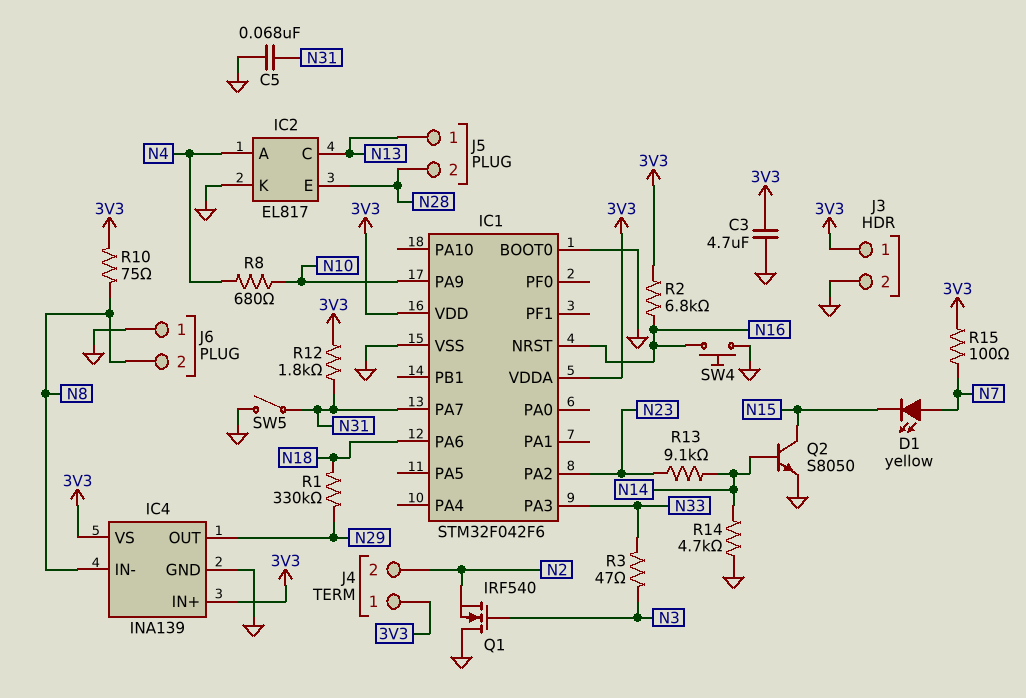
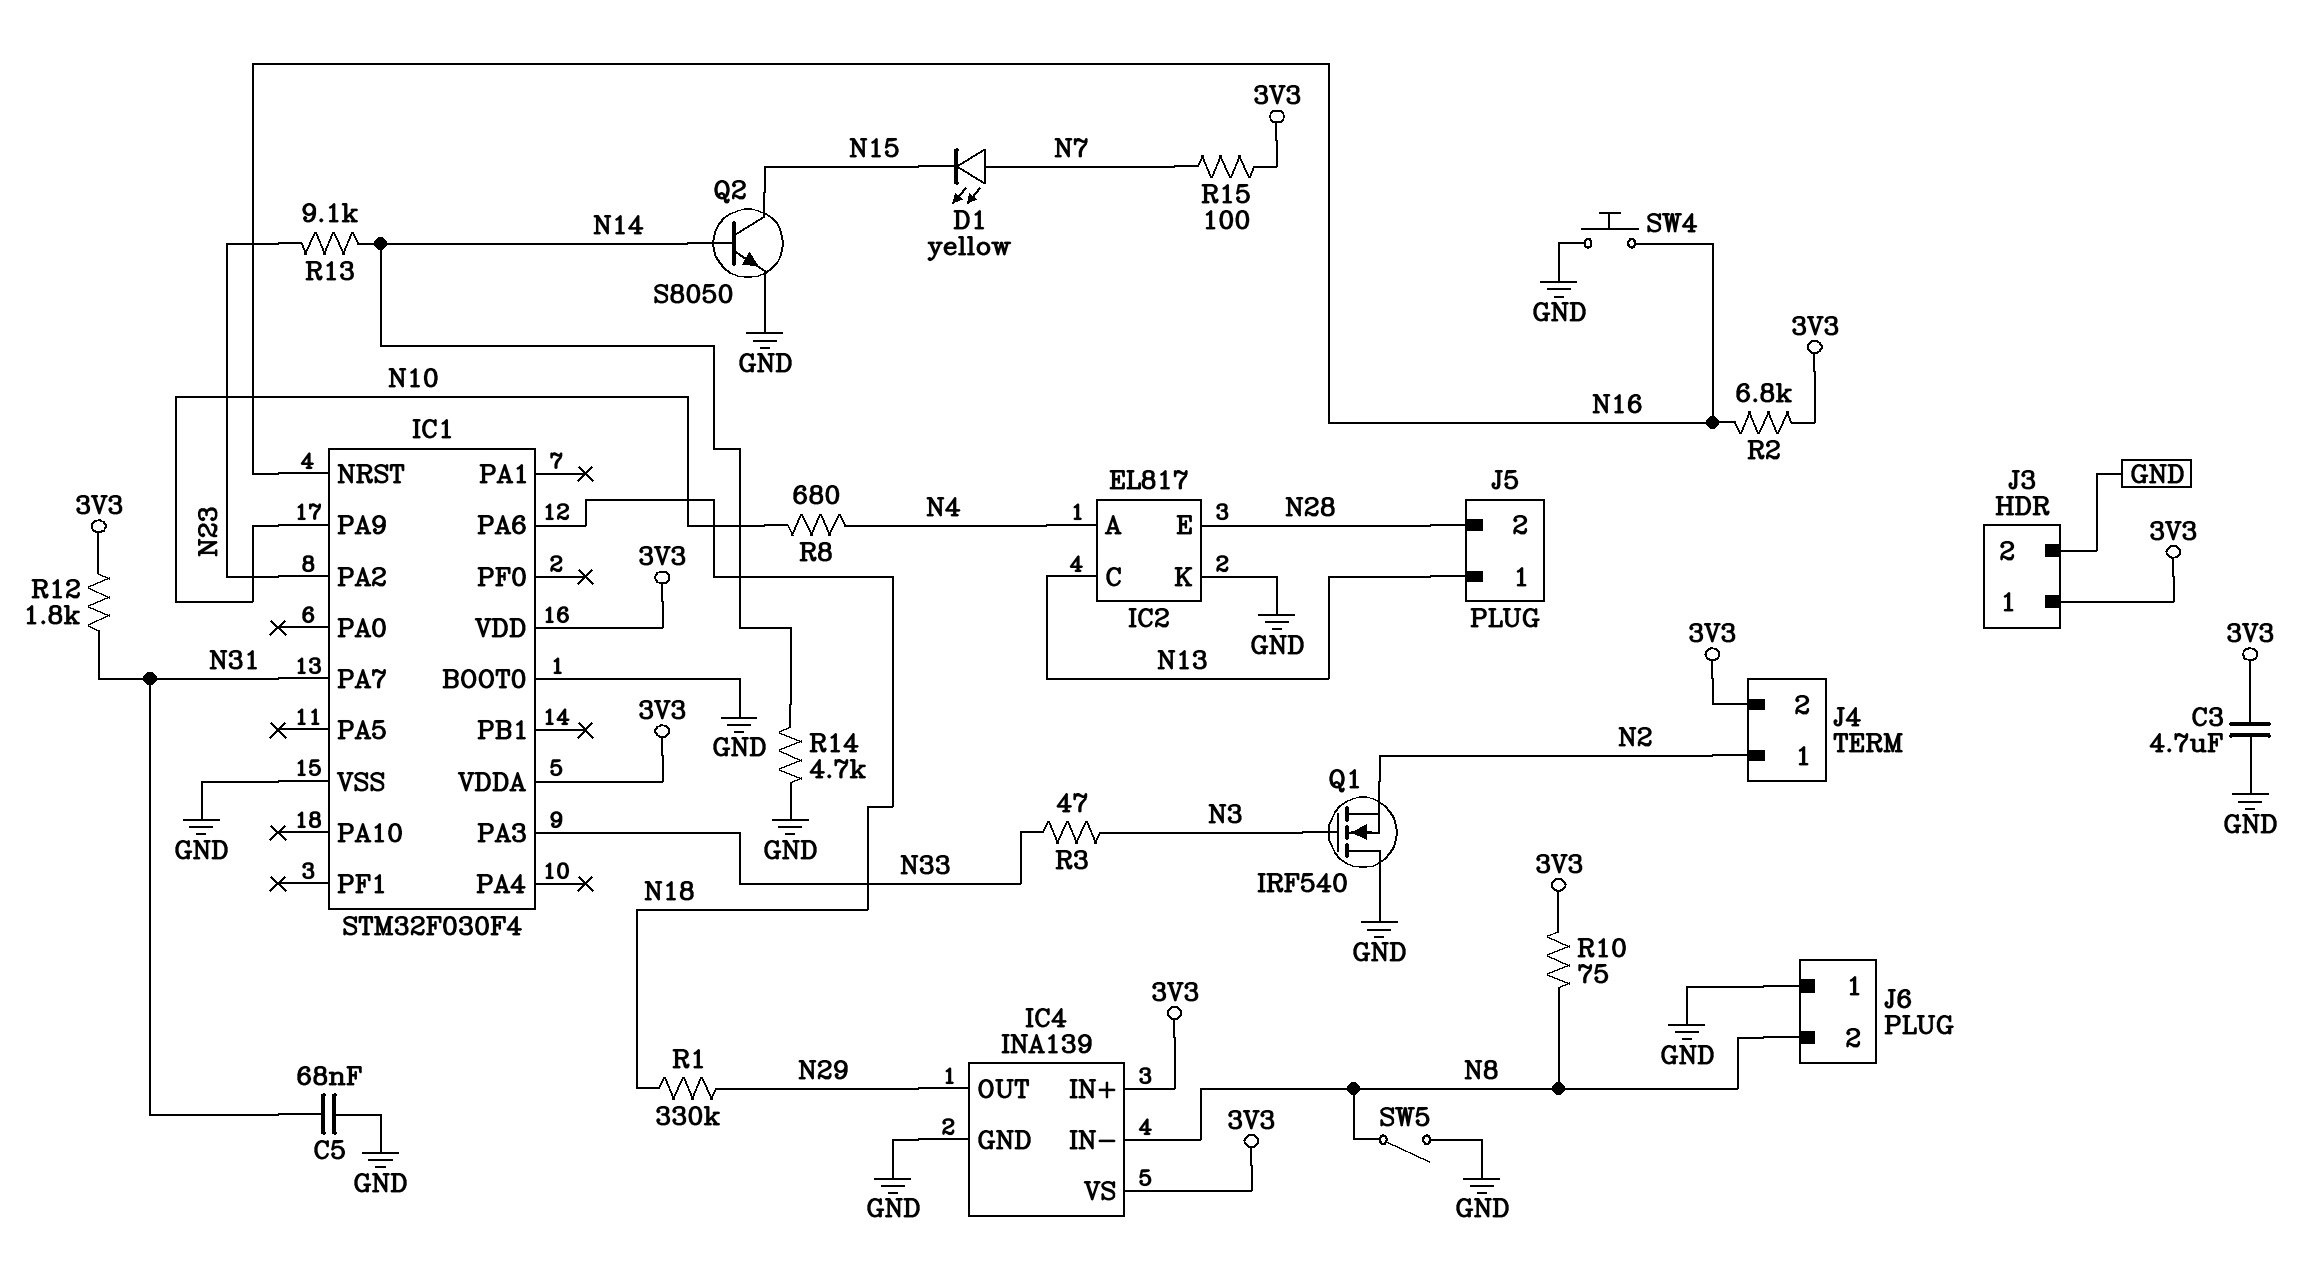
IC1: STM32F042F6 -> STM32F030F4
J4 pin 1: 3V3 -> N2
J4 pin 2: N2 -> 3V3
SW5: switch (GND, N31) -> switch (GND, N8)

